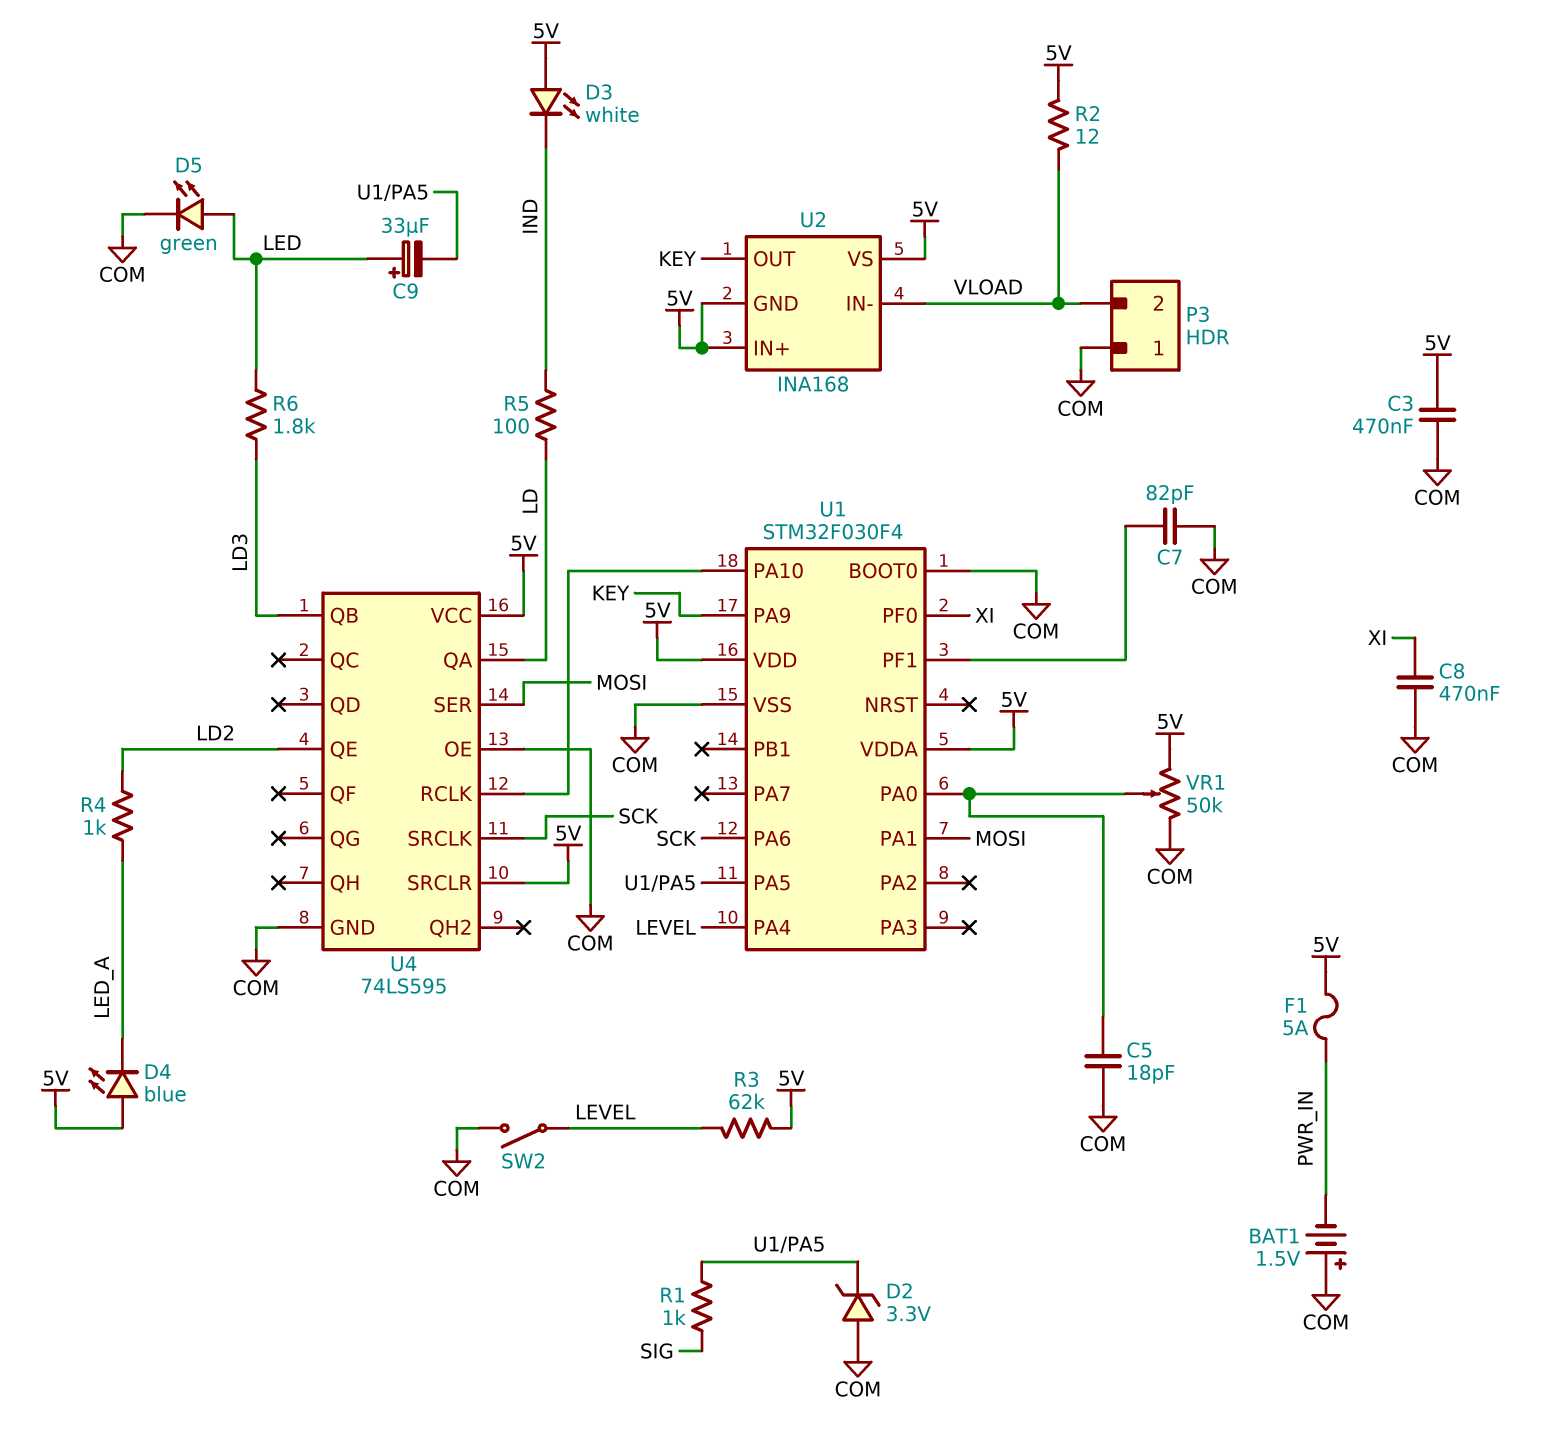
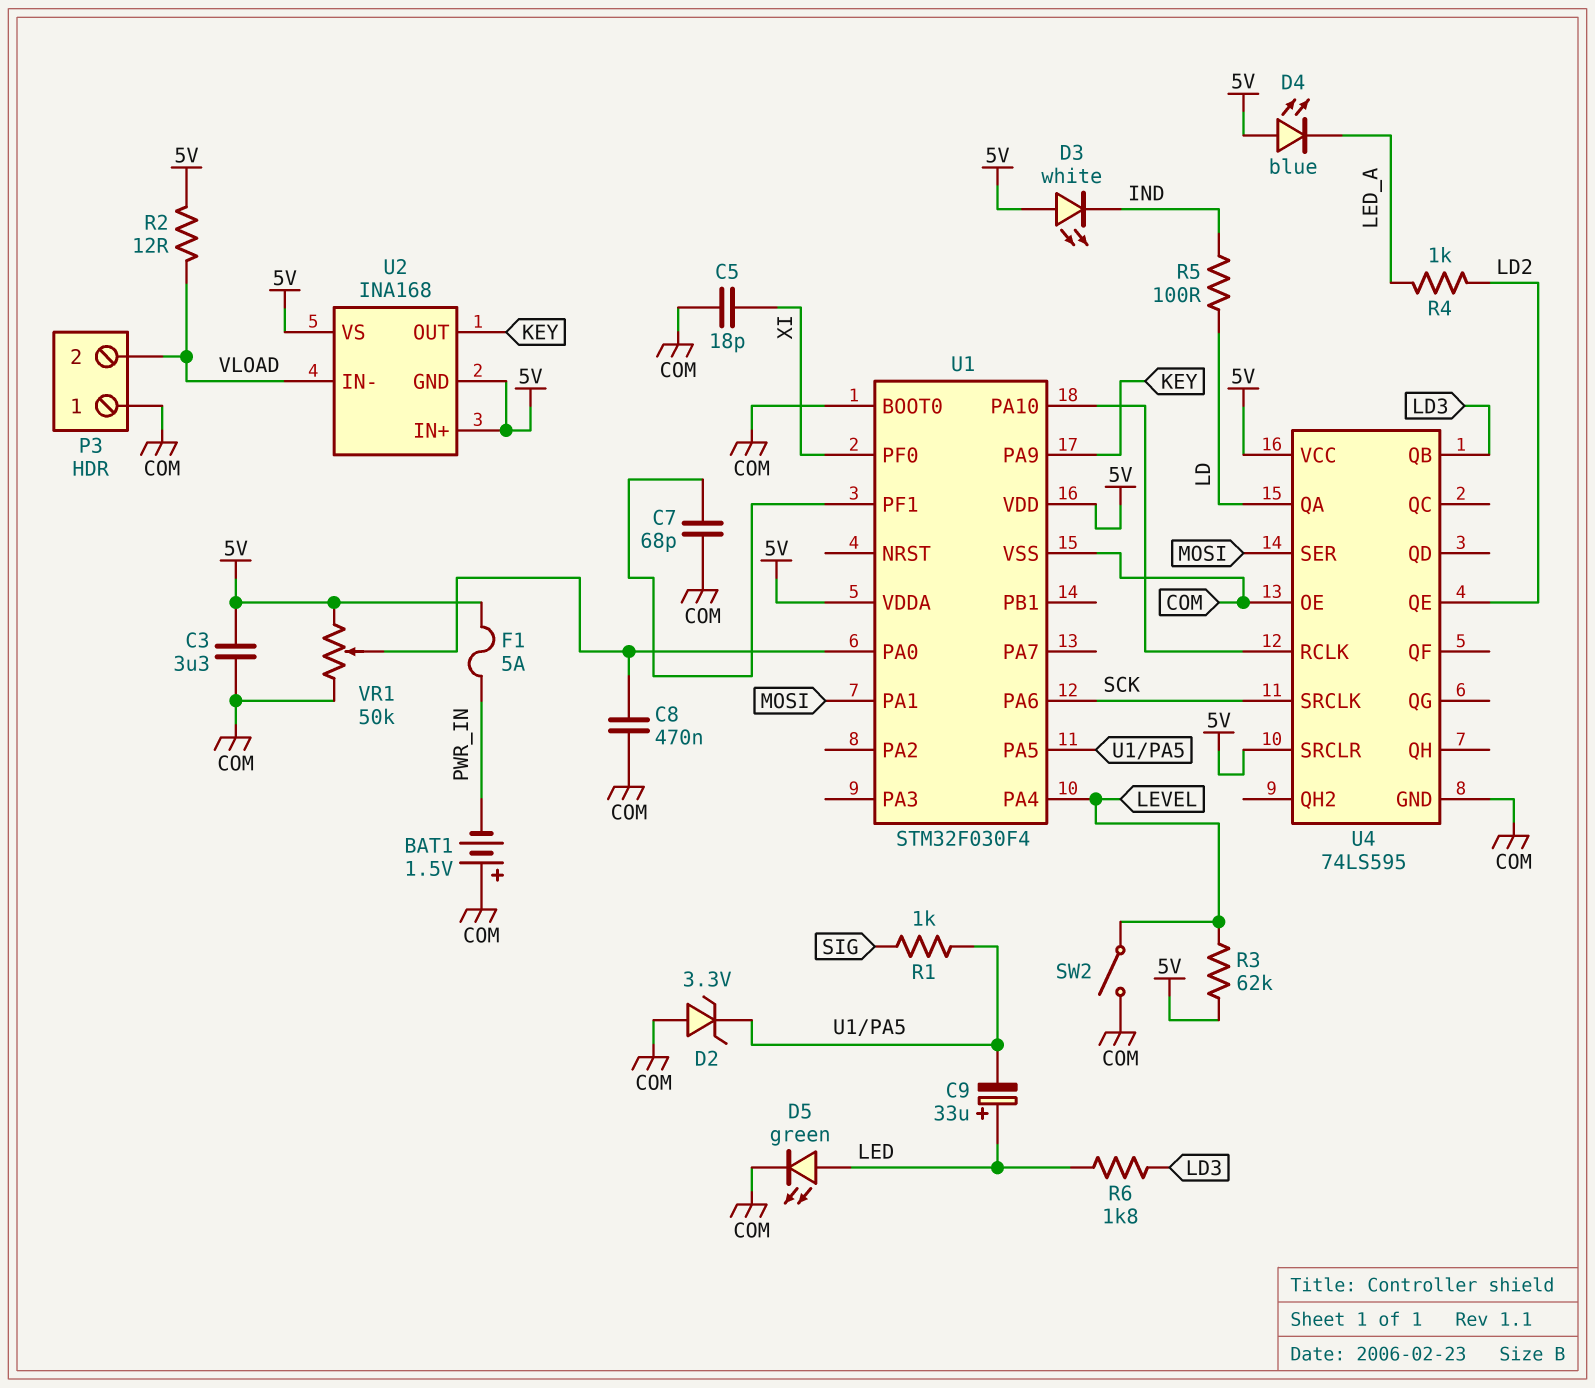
C3: 470nF (5V, COM) -> 3.3uF (5V, COM)
C5: 18pF (COM, U1/PA0) -> 18pF (COM, XI)
C7: 82pF (COM, U1/PF1) -> 68pF (COM, U1/PF1)
C8: 470nF (COM, XI) -> 470nF (COM, U1/PA0)

